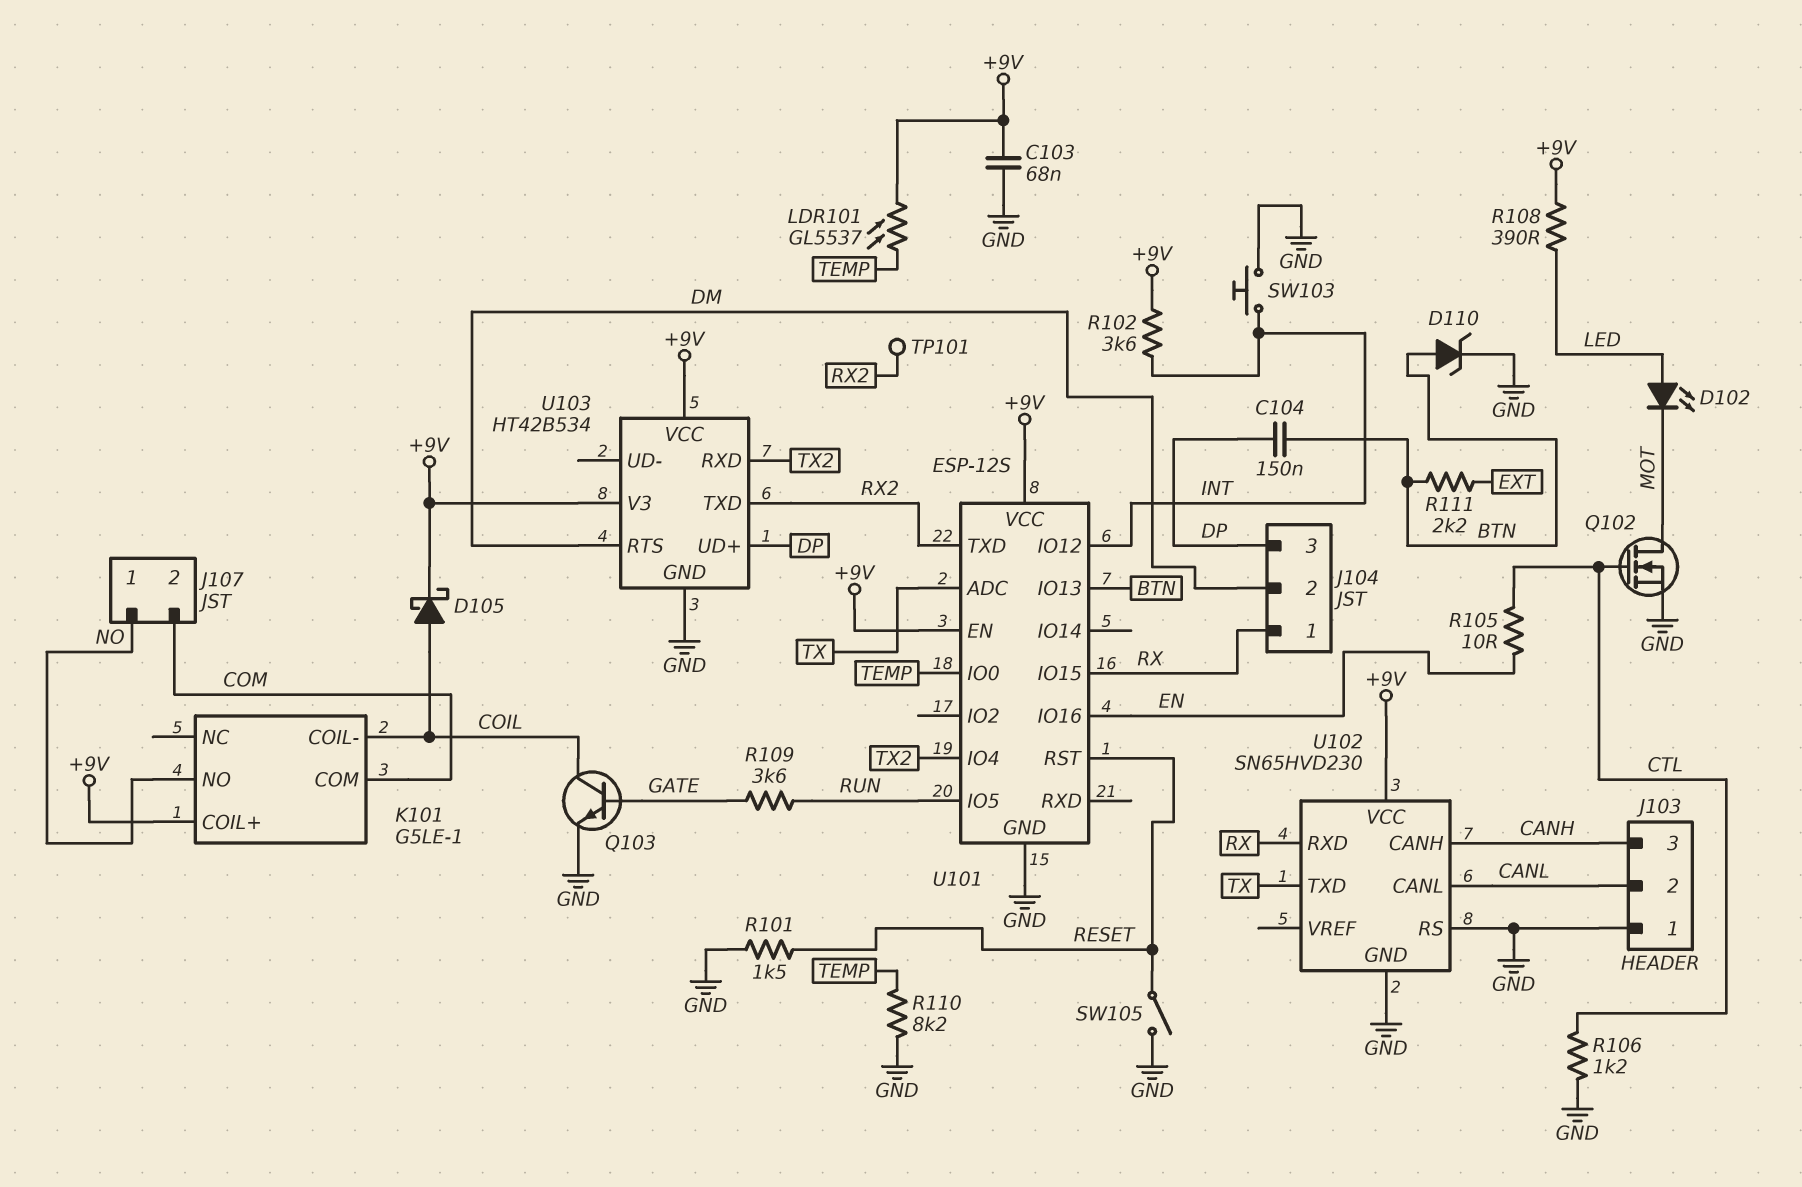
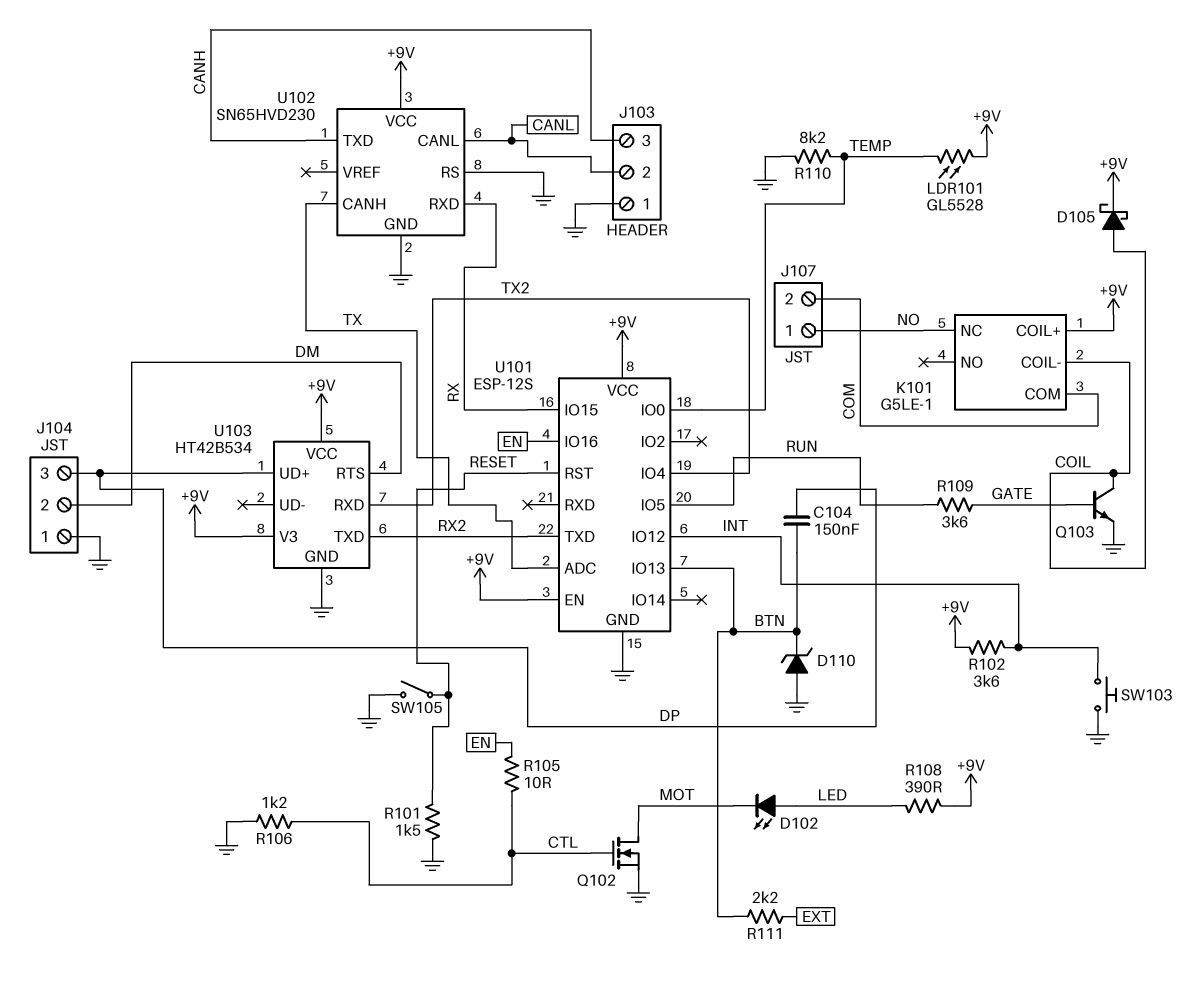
C103: 68nF (+9V, GND) -> none
D110: zener (A BTN, K GND) -> zener (A GND, K BTN)
J104 pin 1: RX -> GND
K101 pin NC: none -> NO
K101 pin NO: NO -> none
LDR101: GL5537 (+9V, TEMP) -> GL5528 (+9V, TEMP)
TP101: test point (RX2) -> none
U102 pin CANH: CANH -> TX
U102 pin TXD: TX -> CANH

